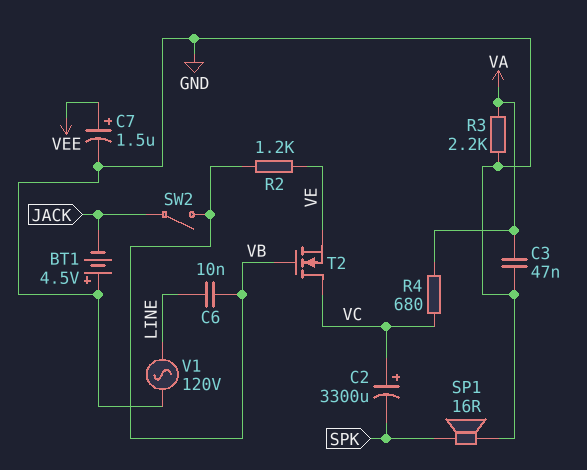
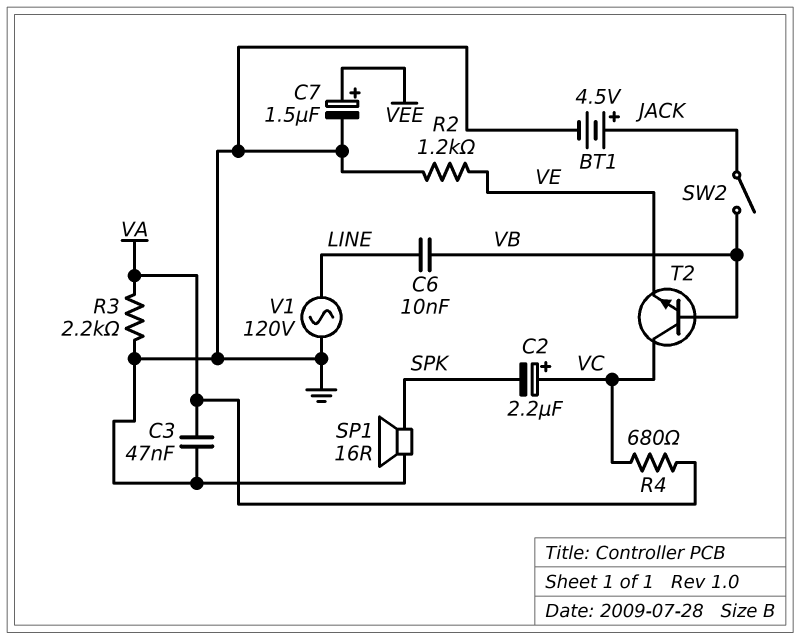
BT1: 4.5V (plus GND, minus JACK) -> 4.5V (plus JACK, minus GND)
C2: 3300uF (plus VC, minus SPK) -> 2.2uF (plus VC, minus SPK)
R2: 1.2k (VB, VE) -> 1.2k (GND, VE)
T2: NMOS (G VB, D VC, S VE) -> NPN (B VB, C VC, E VE)

